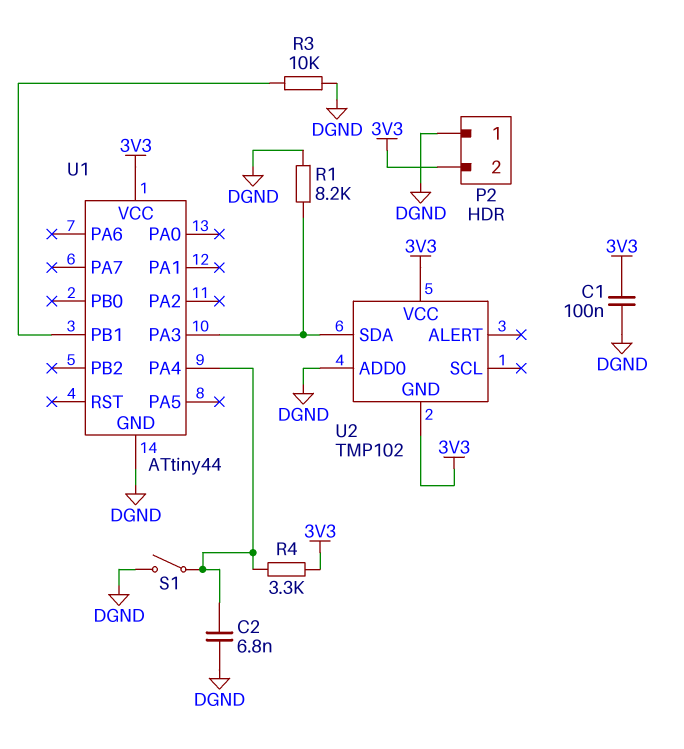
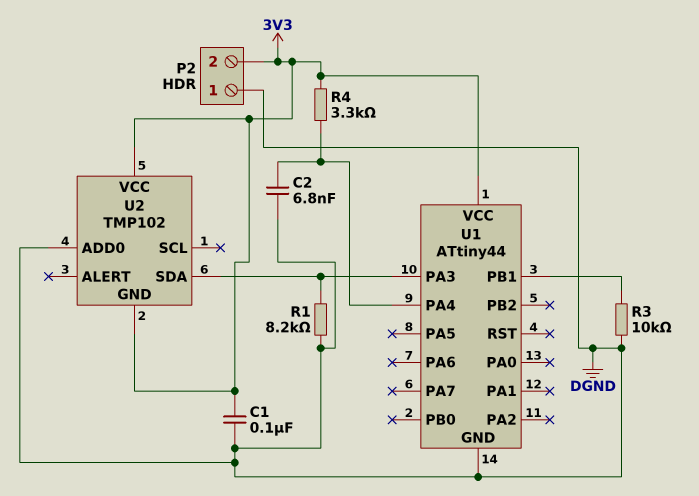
S1: switch (DGND, U1/PA4) -> none

